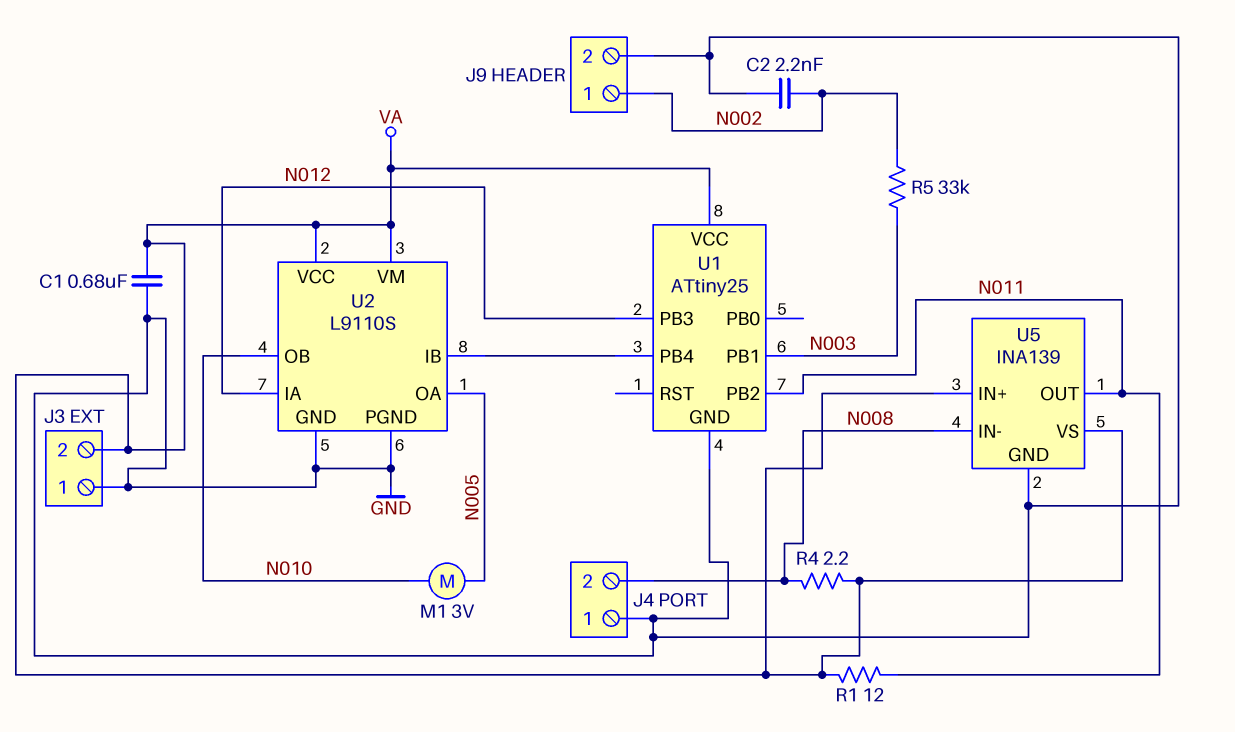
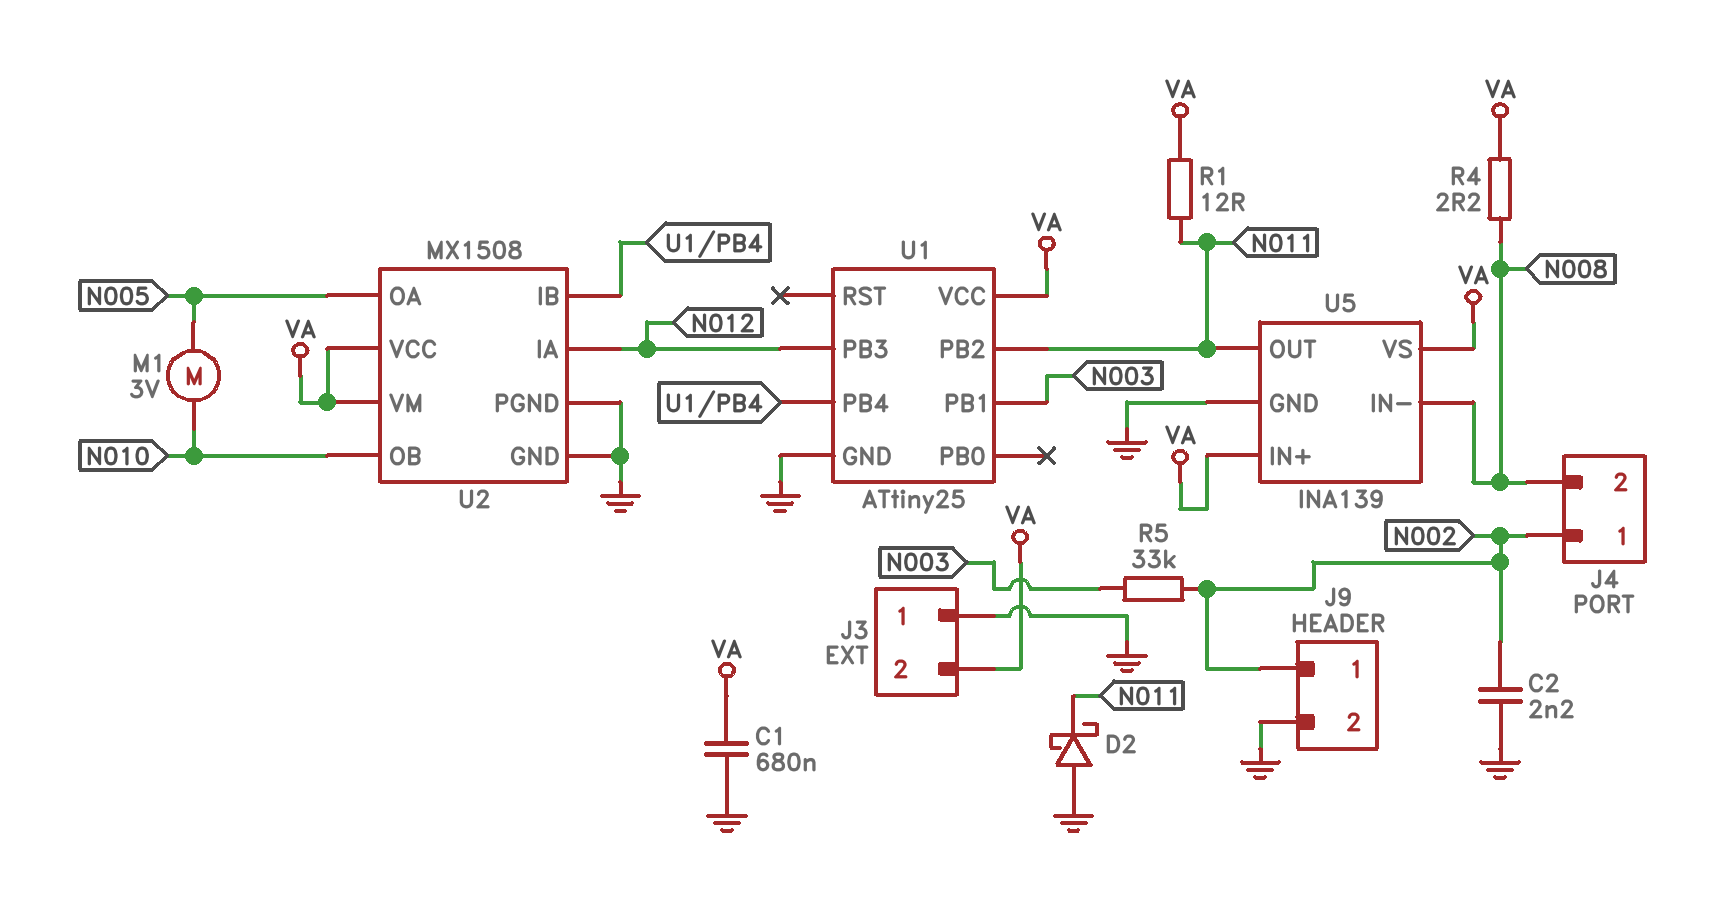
D2: none -> schottky (A GND, K N011)
J4 pin 1: GND -> N002
U2: L9110S -> MX1508

